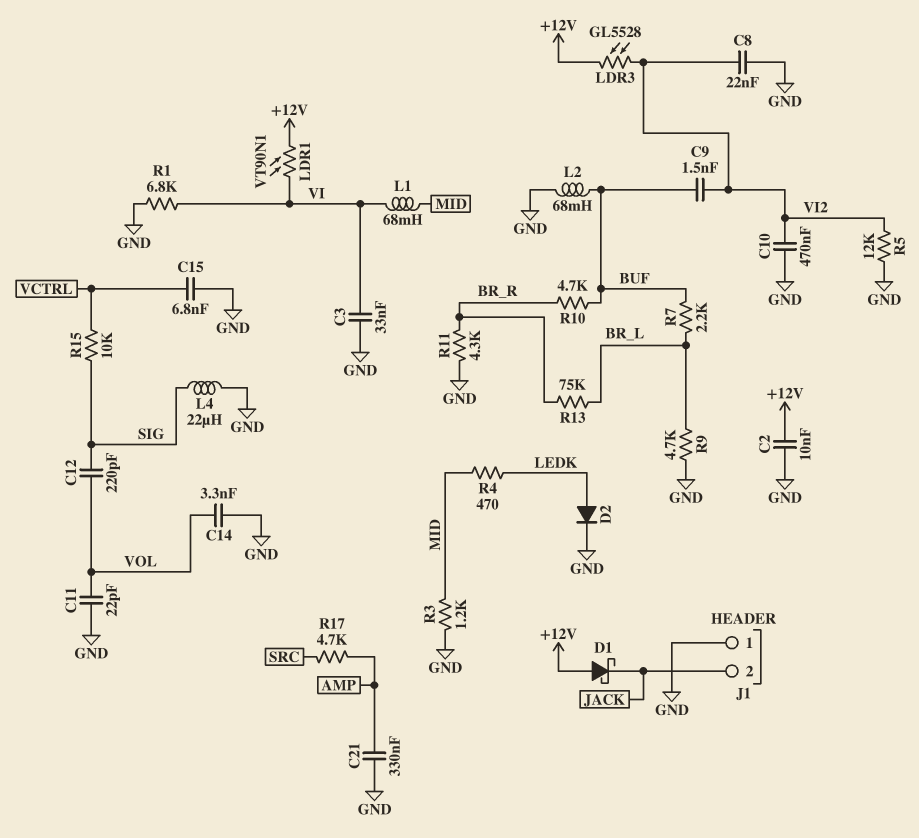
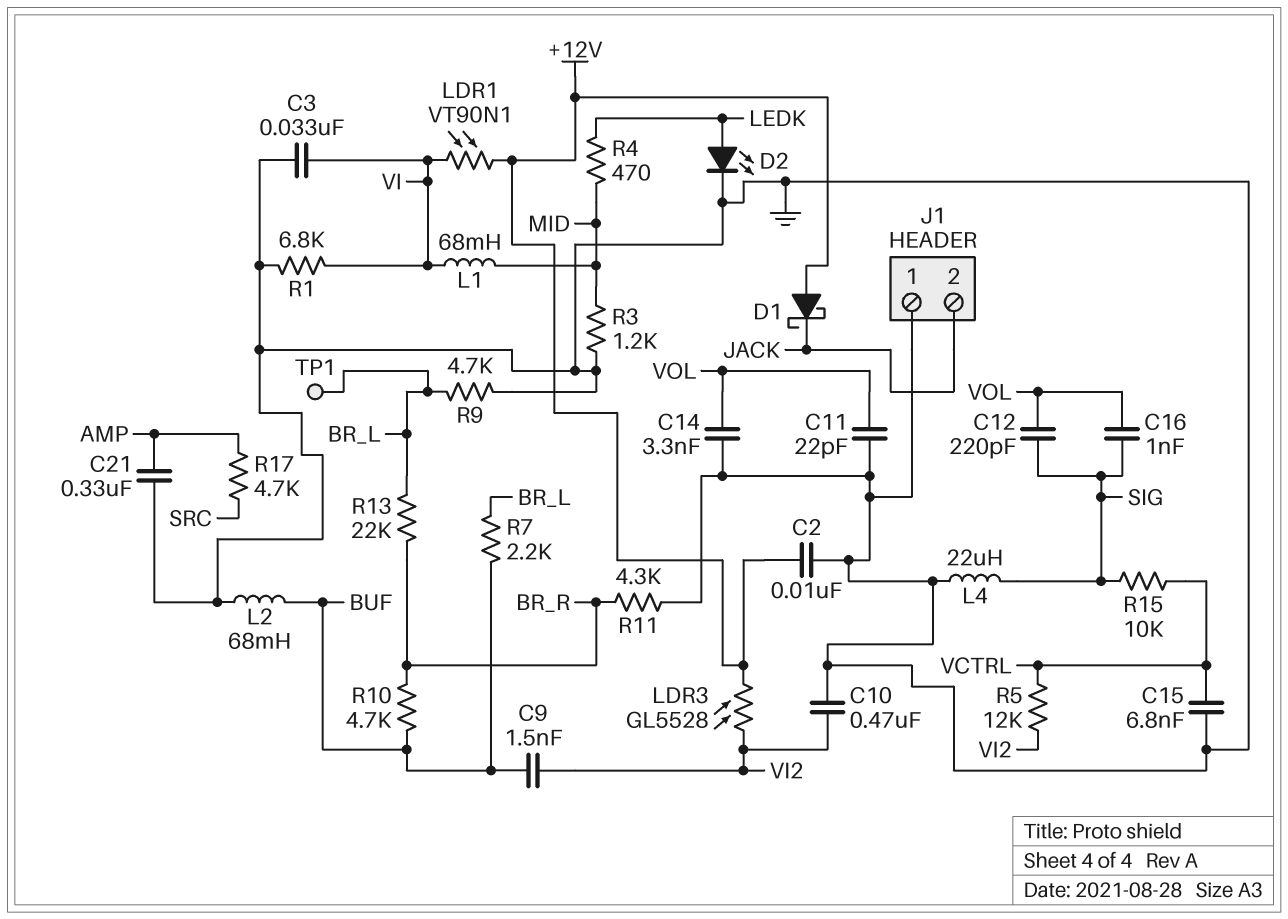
C8: 22nF (GND, VI2) -> none
C16: none -> 1nF (SIG, VOL)
D2: diode (A LEDK, K GND) -> LED (A LEDK, K GND)
R5: 12k (GND, VI2) -> 12k (VCTRL, VI2)
R13: 75k (BR_L, BR_R) -> 22k (BR_L, BR_R)
TP1: none -> test point (BR_L)

